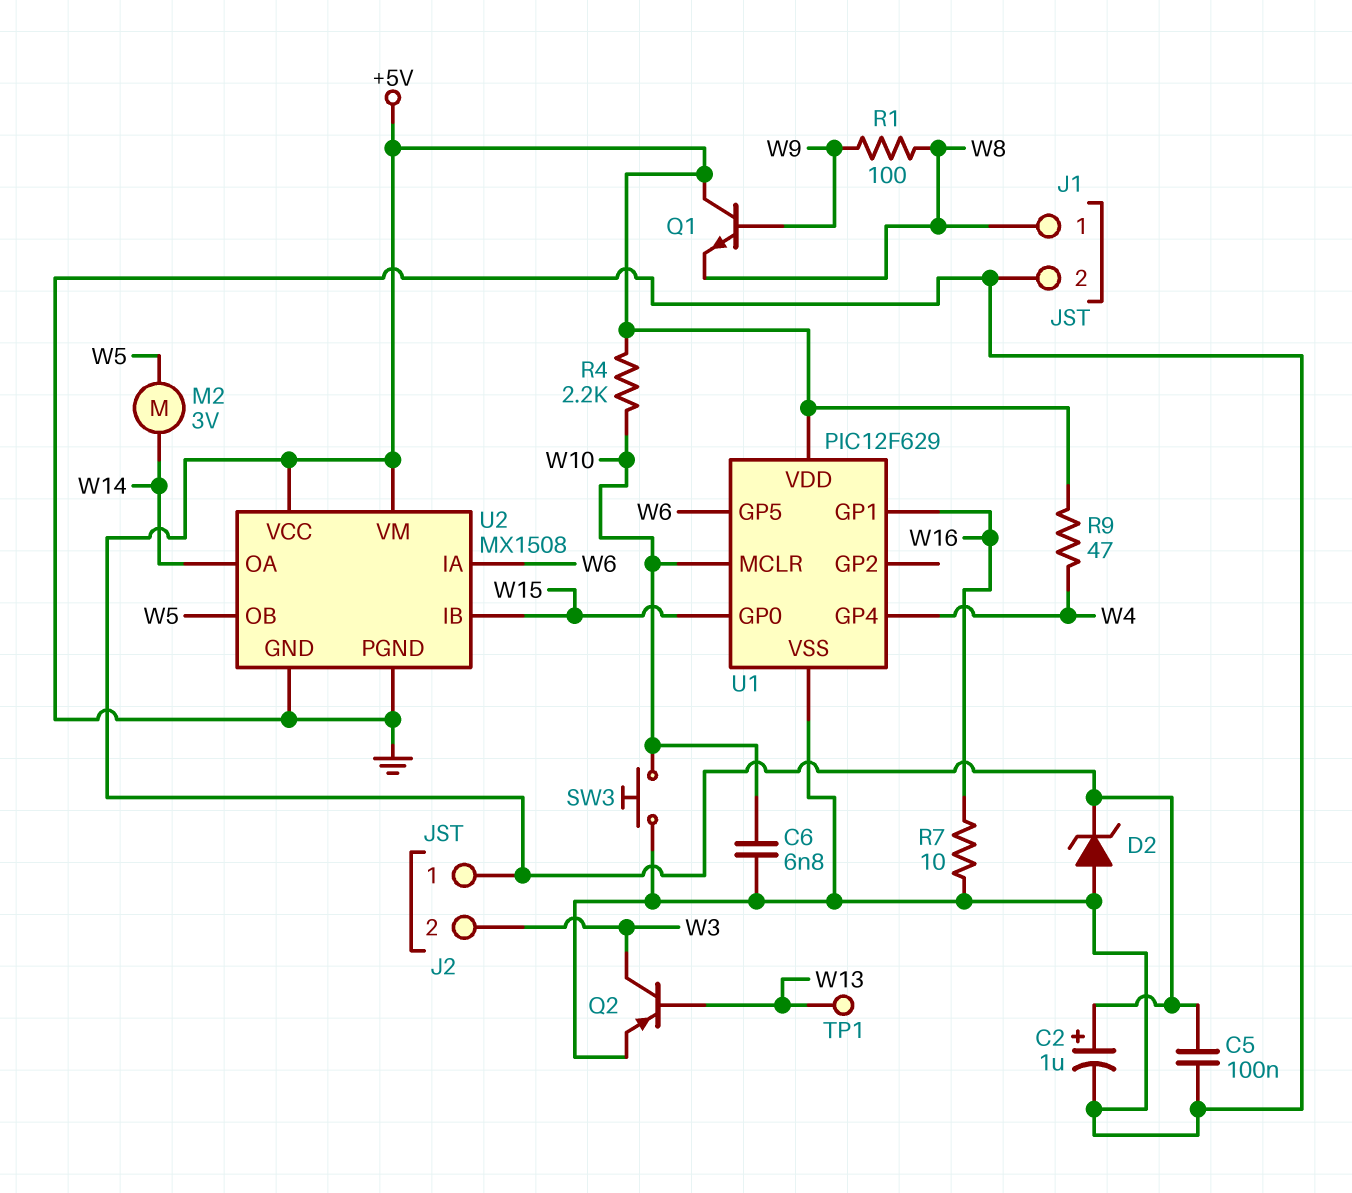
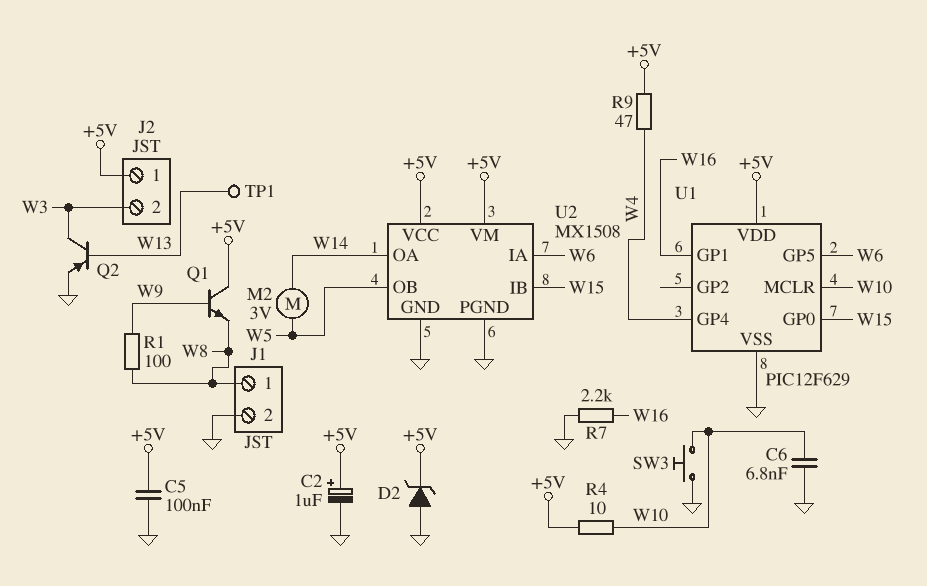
R4: 2.2k (+5V, W10) -> 10 (+5V, W10)
R7: 10 (GND, W16) -> 2.2k (GND, W16)

